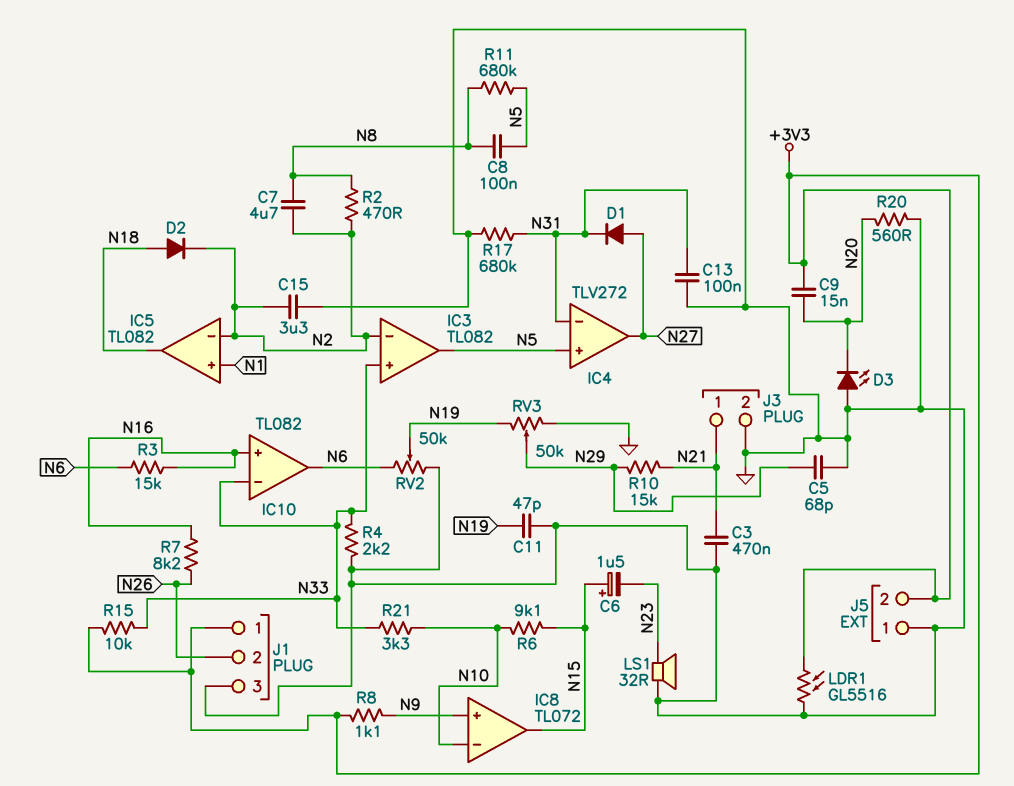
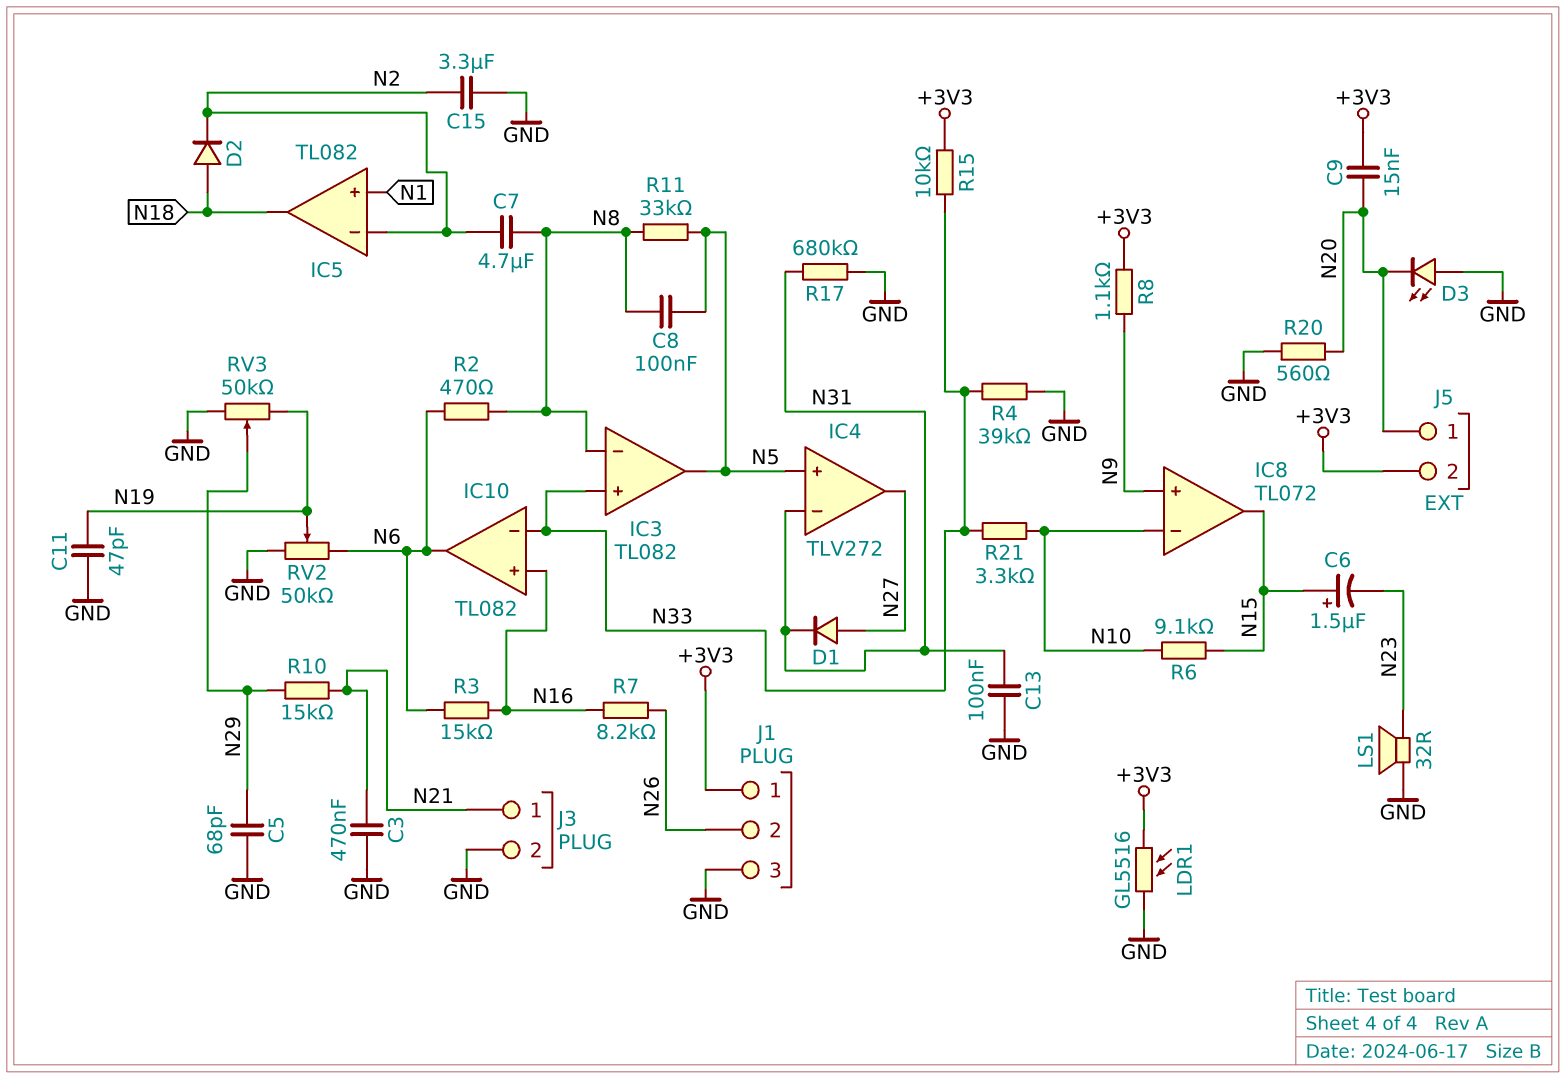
IC3 pin in-: N2 -> N8
J5 pin 1: GND -> N20
R2: 470 (N2, N8) -> 470 (N6, N8)
R4: 2.2k (GND, N33) -> 39k (GND, N33)
R11: 680k (N5, N8) -> 33k (N5, N8)

